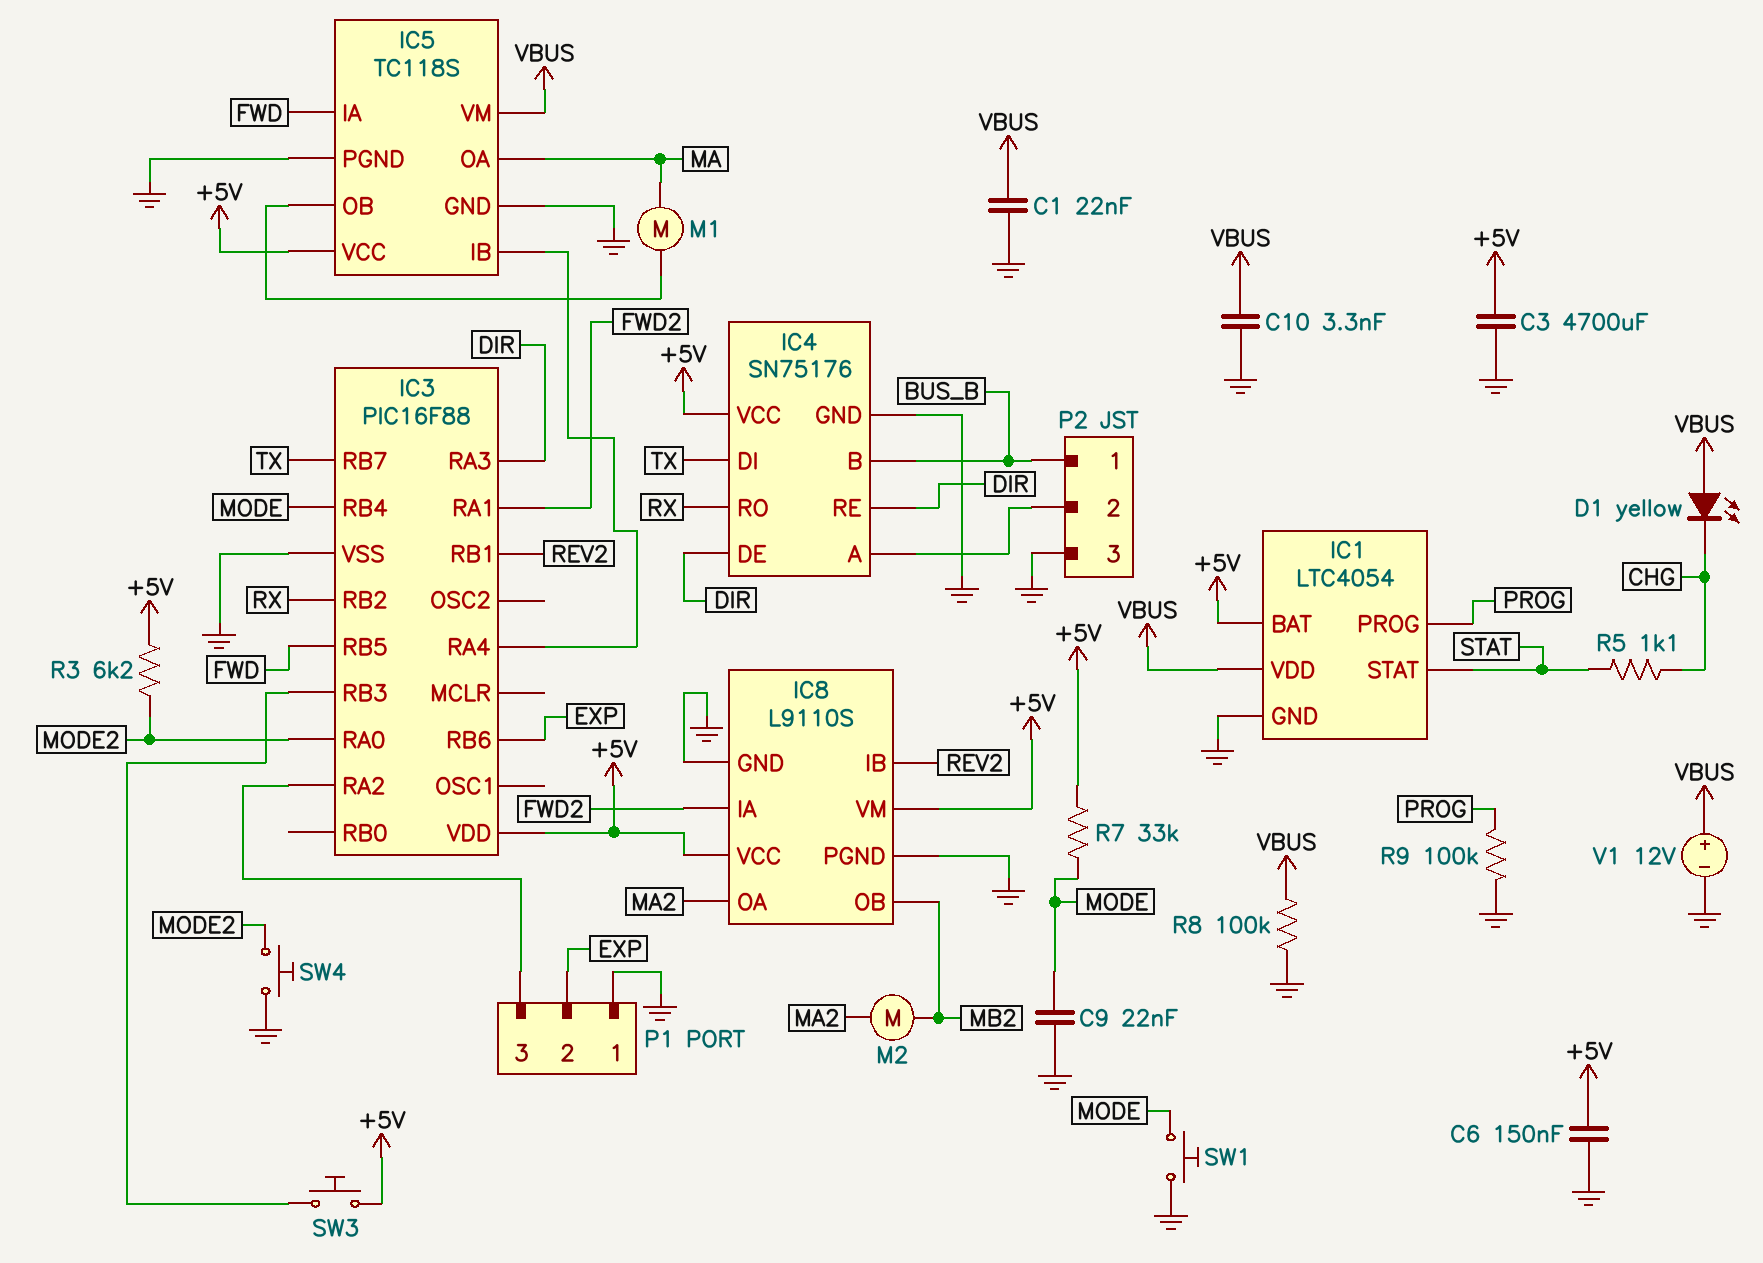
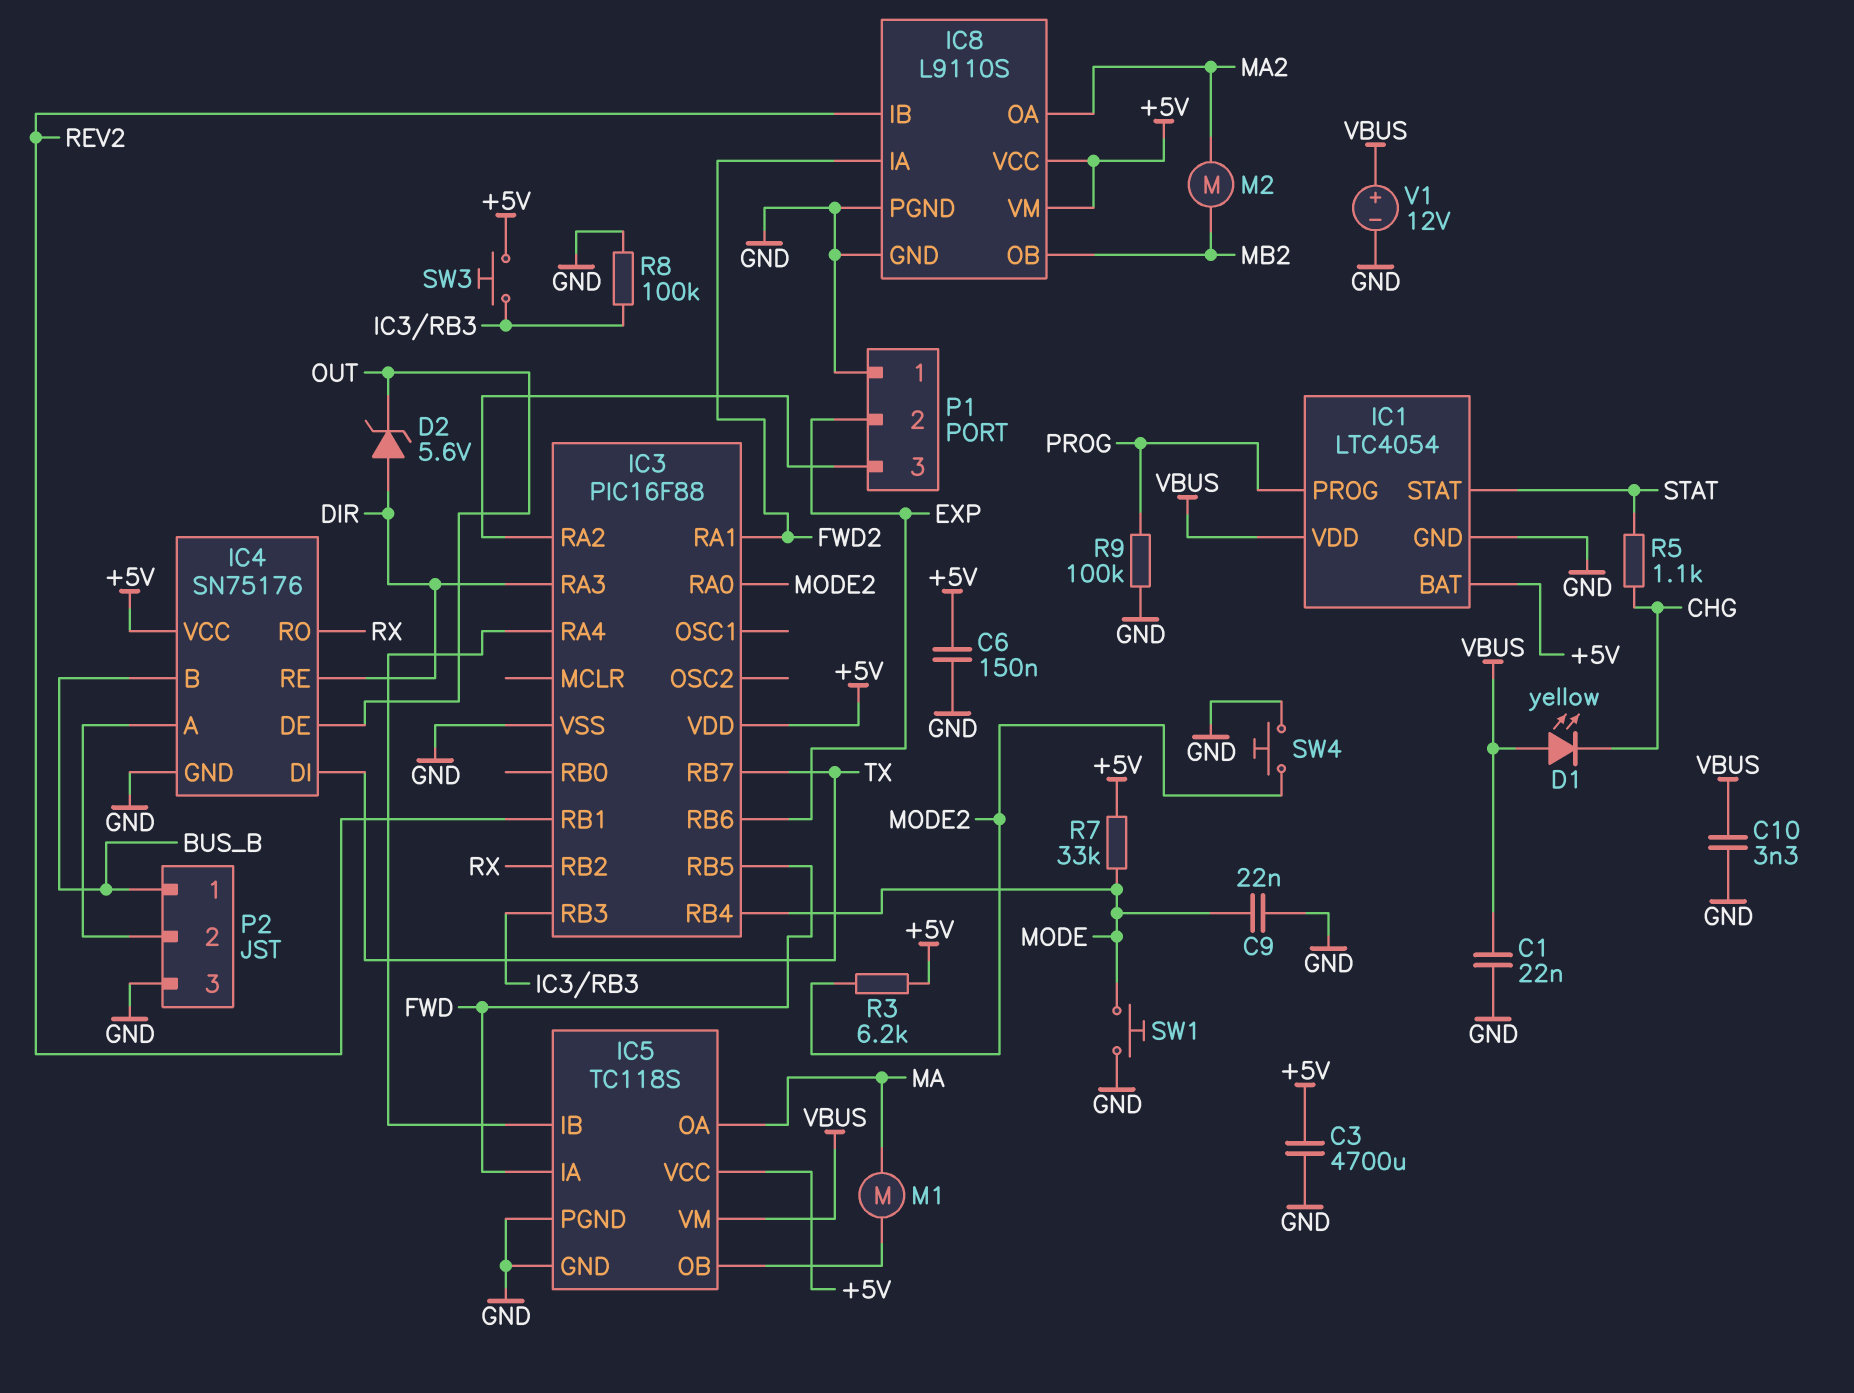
D2: none -> zener 5.6V (A DIR, K OUT)
IC4 pin DE: DIR -> OUT
R8: 100k (GND, VBUS) -> 100k (GND, IC3/RB3)

